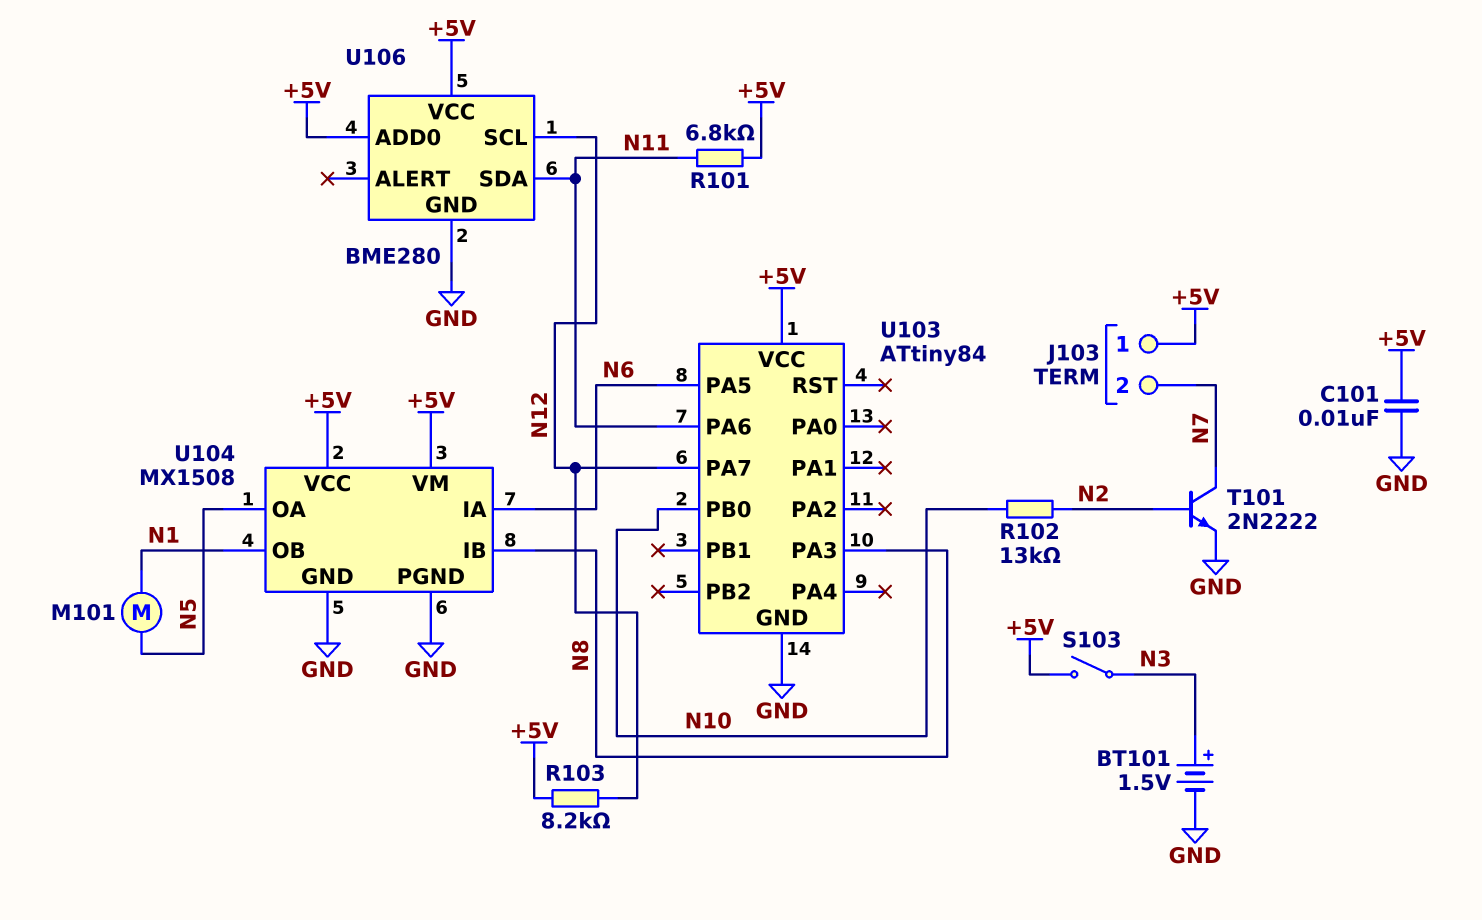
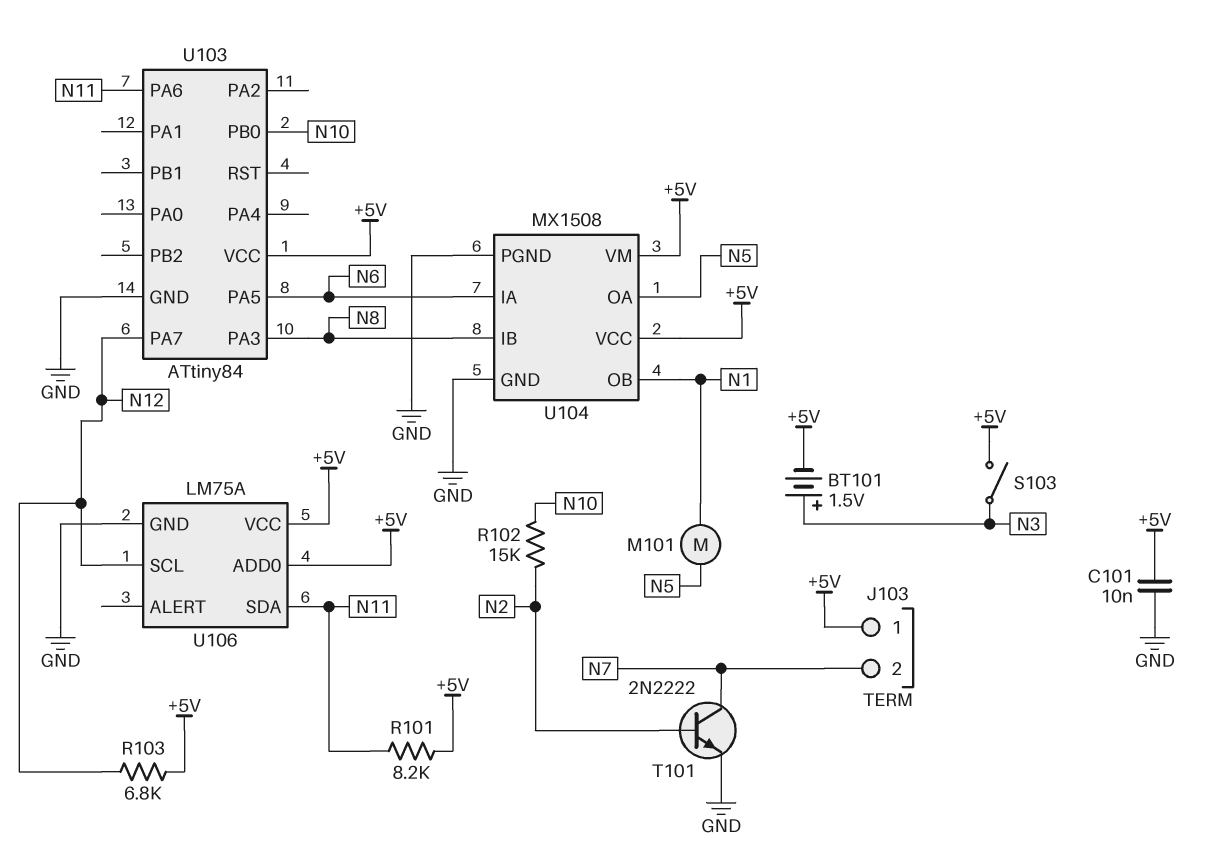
BT101: 1.5V (plus N3, minus GND) -> 1.5V (plus N3, minus +5V)
R101: 6.8k (+5V, N11) -> 8.2k (+5V, N11)
R102: 13k (N2, N10) -> 15k (N2, N10)
R103: 8.2k (+5V, N12) -> 6.8k (+5V, N12)
U106: BME280 -> LM75A

